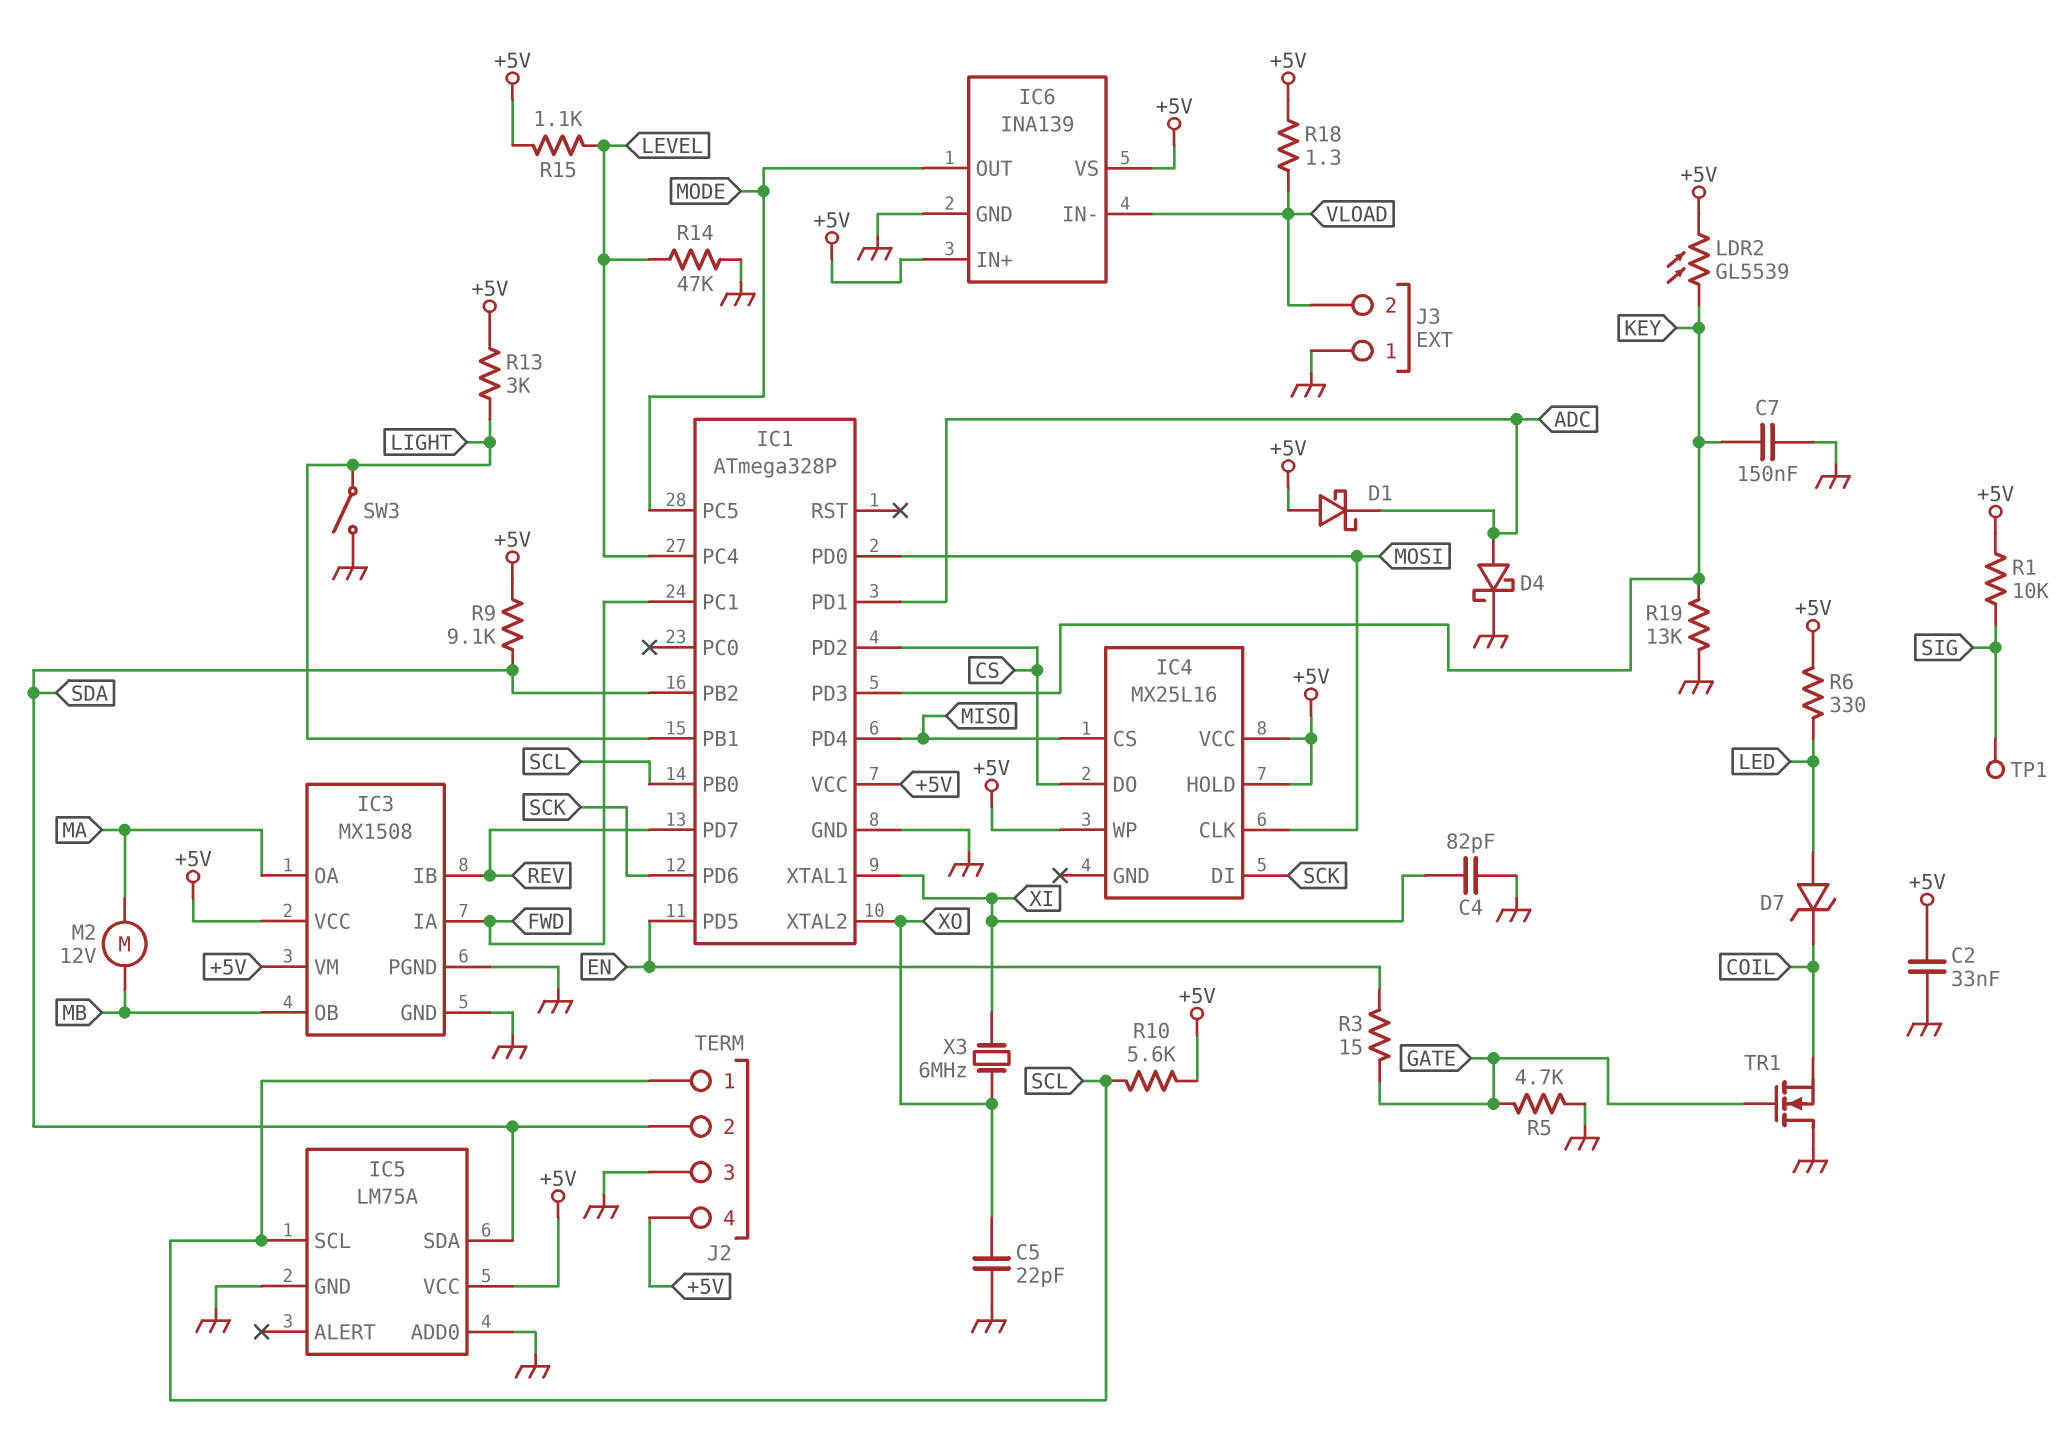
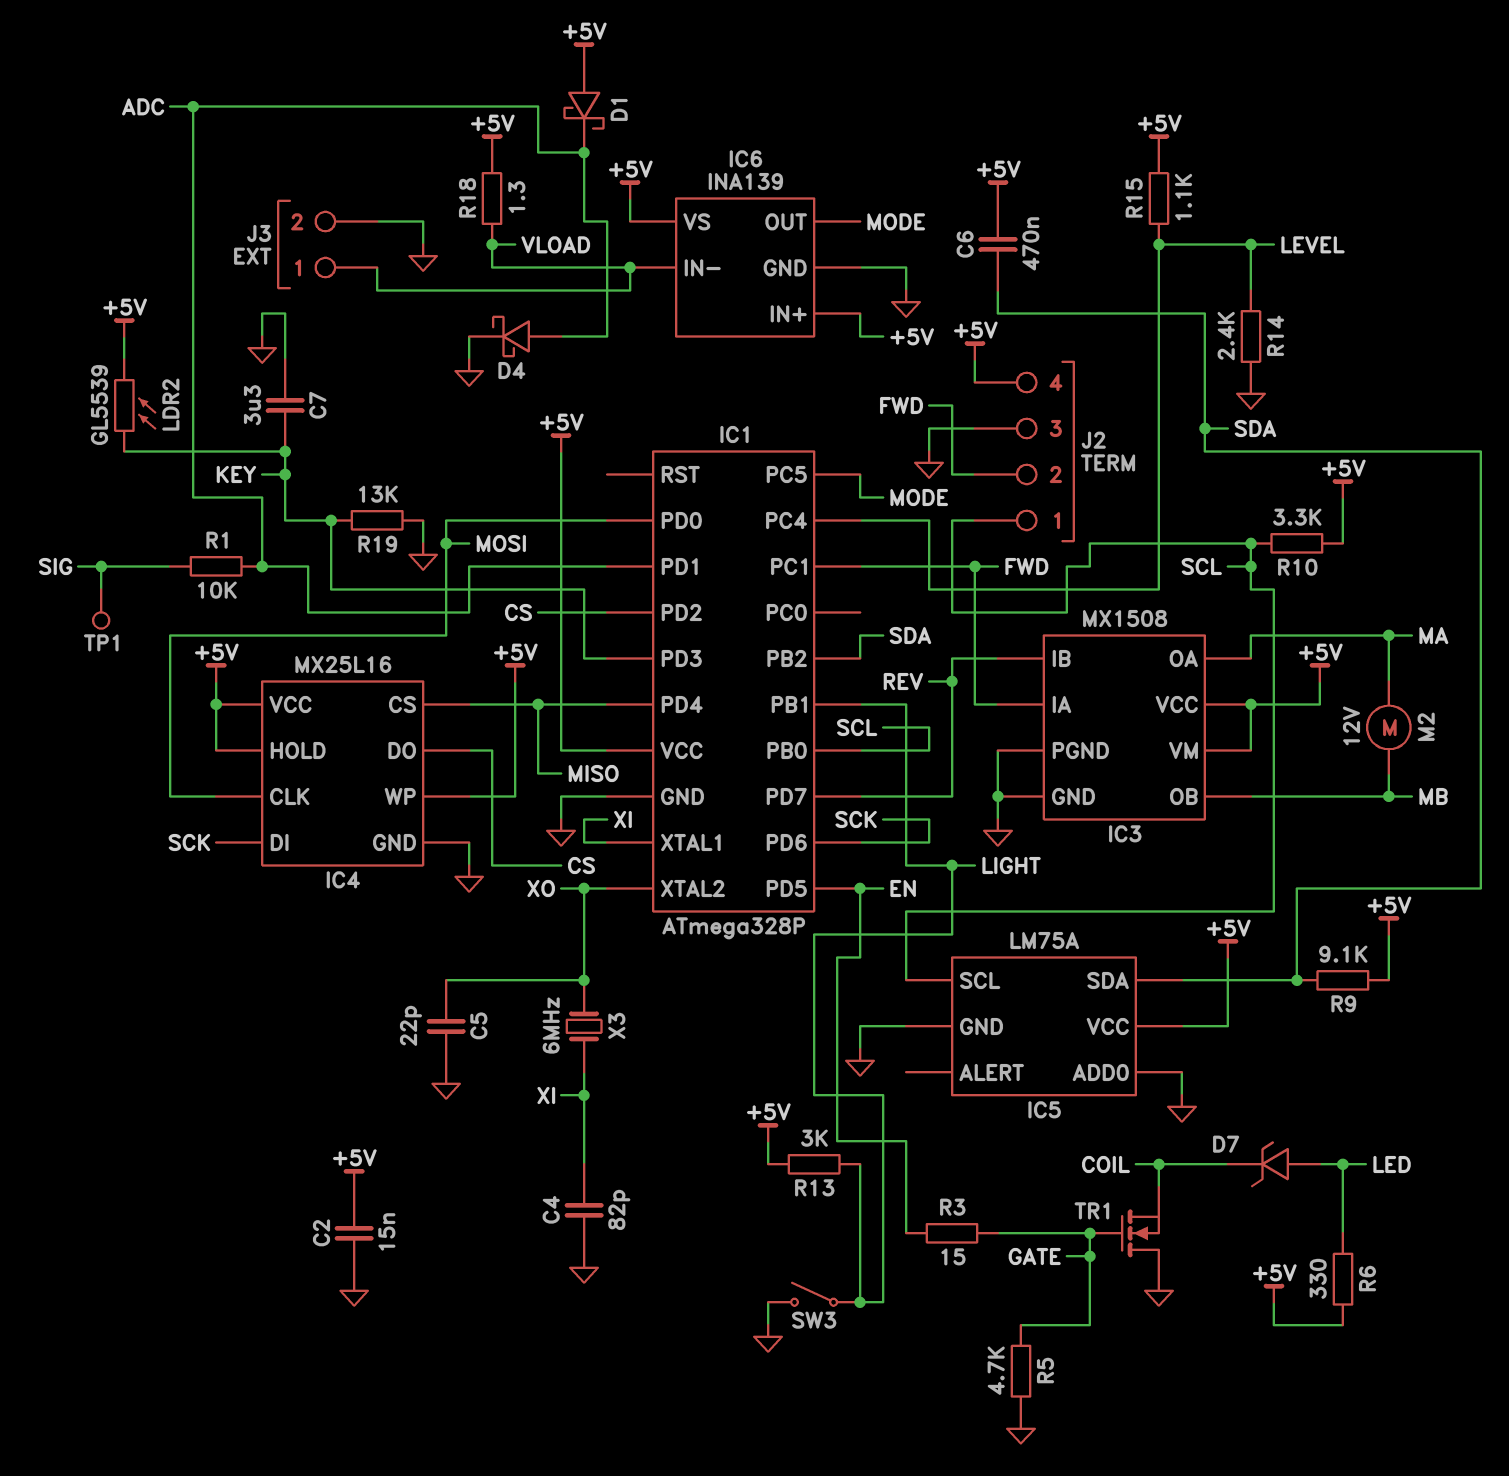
C2: 33nF (+5V, GND) -> 15nF (+5V, GND)
C6: none -> 470nF (+5V, SDA)
C7: 150nF (GND, KEY) -> 3.3uF (GND, KEY)
IC4 pin GND: none -> GND
J2 pin 2: SDA -> FWD
J3 pin 1: GND -> VLOAD
J3 pin 2: VLOAD -> GND
R1: 10k (+5V, SIG) -> 10k (ADC, SIG)
R10: 5.6k (+5V, SCL) -> 3.3k (+5V, SCL)
R14: 47k (GND, LEVEL) -> 2.4k (GND, LEVEL)

